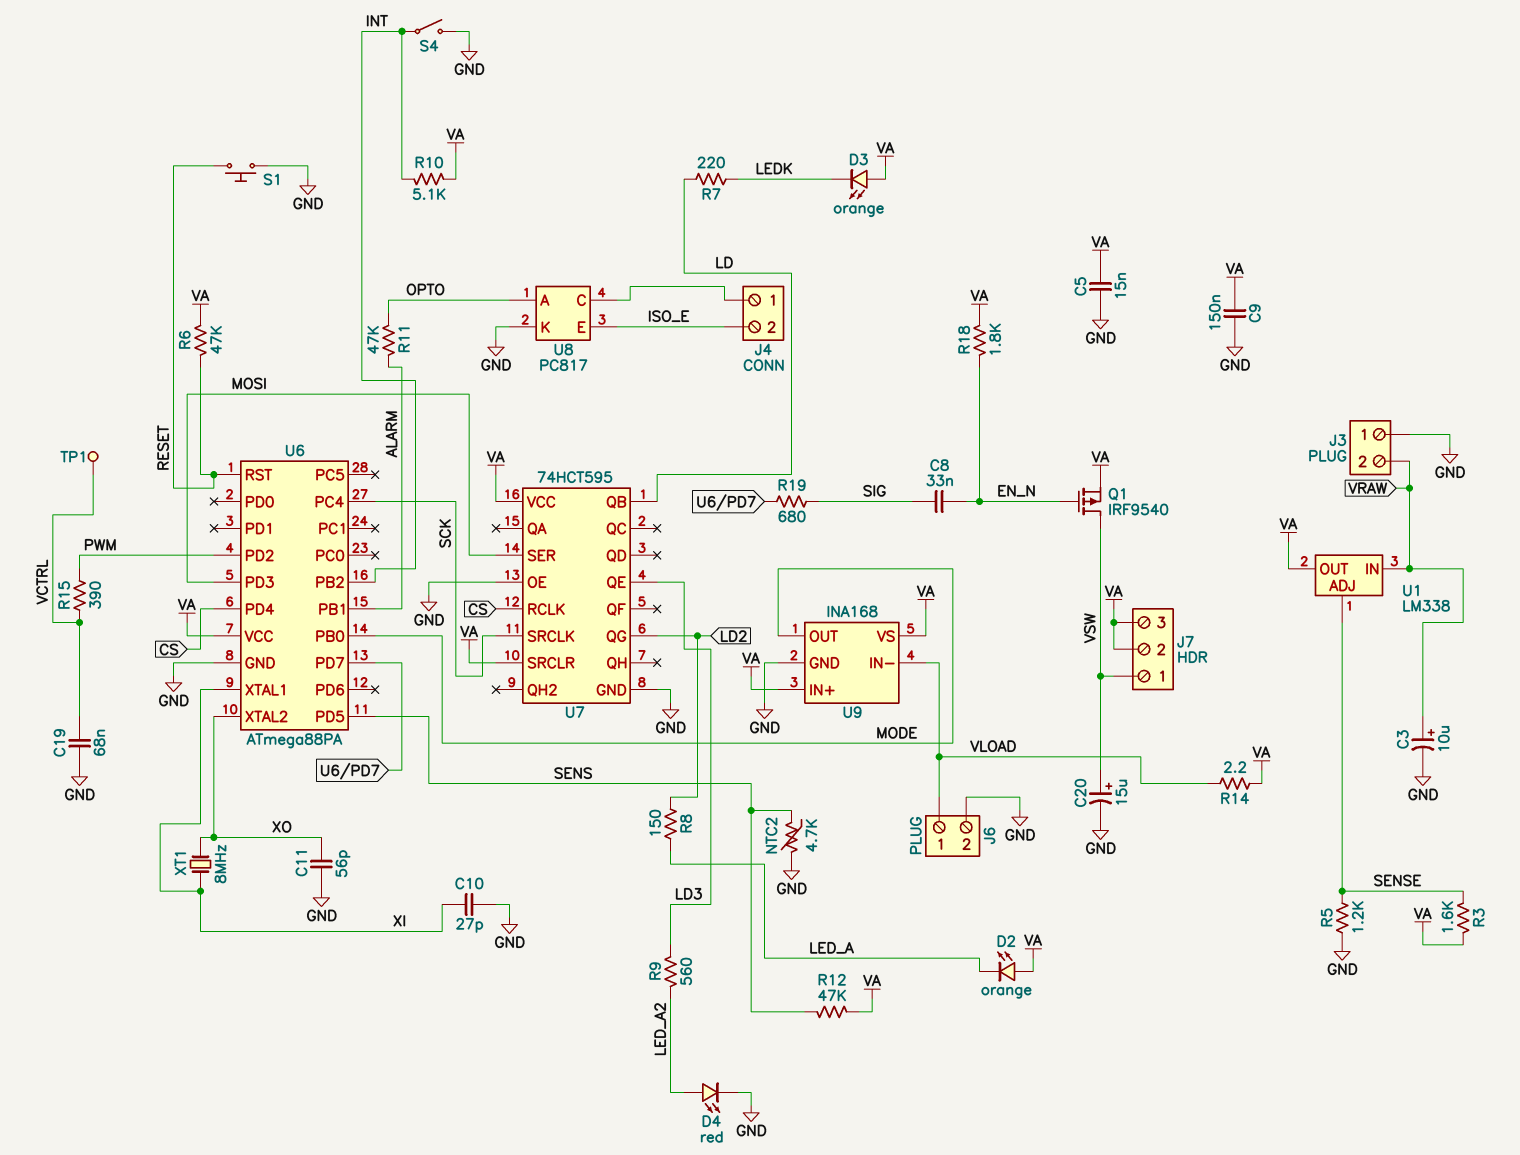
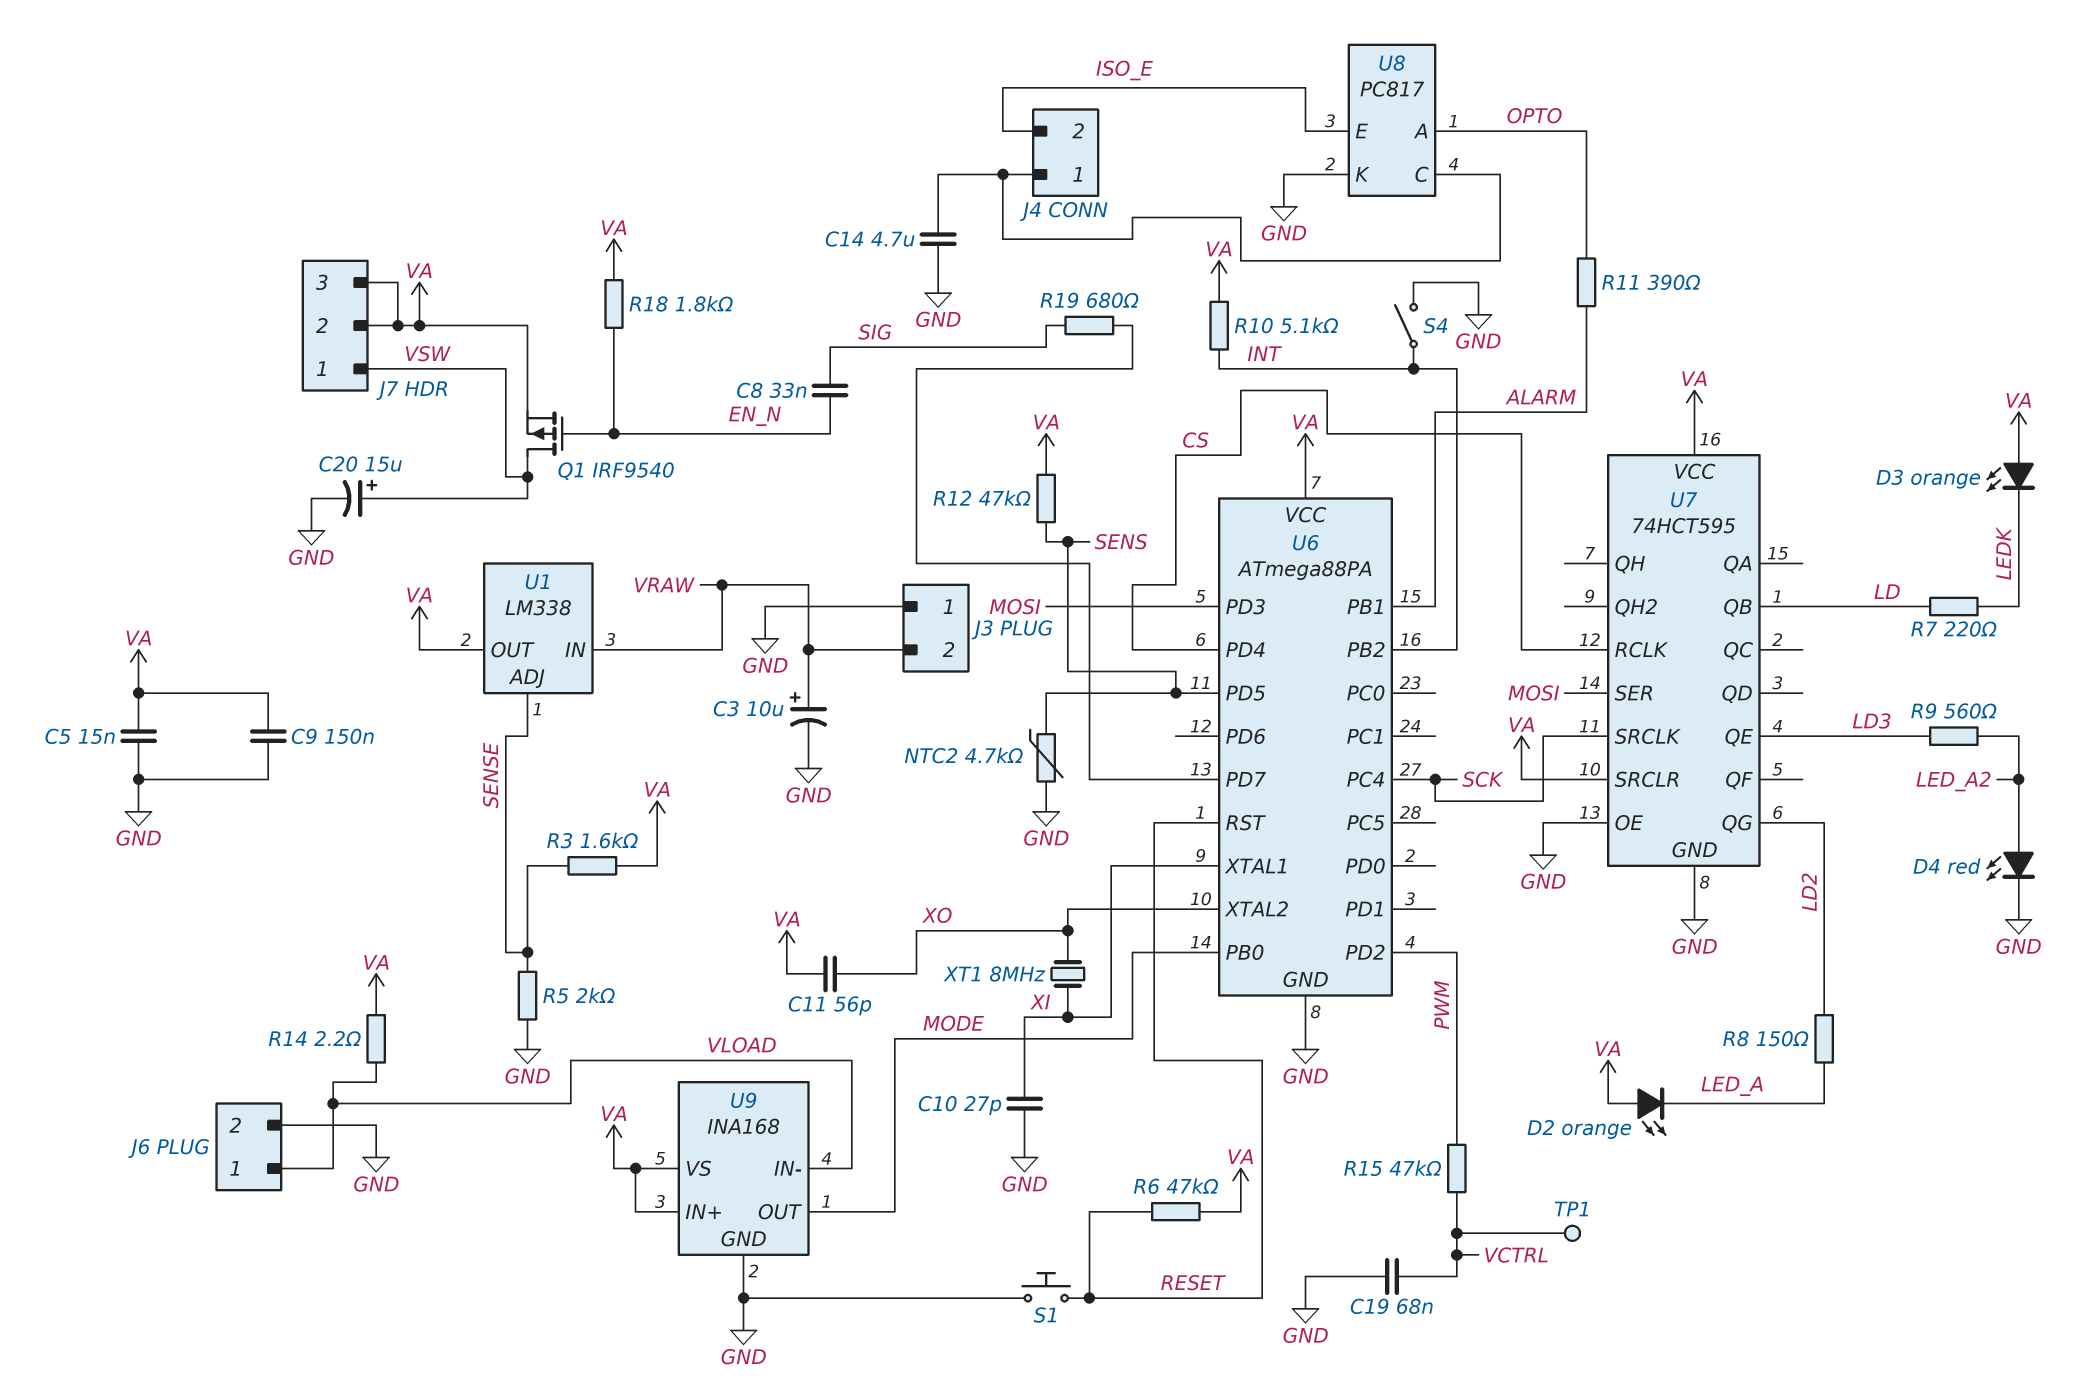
C11: 56pF (GND, XO) -> 56pF (VA, XO)
C14: none -> 4.7uF (GND, J4/1)
R5: 1.2k (GND, SENSE) -> 2k (GND, SENSE)
R11: 47k (ALARM, OPTO) -> 390 (ALARM, OPTO)
R15: 390 (PWM, VCTRL) -> 47k (PWM, VCTRL)

